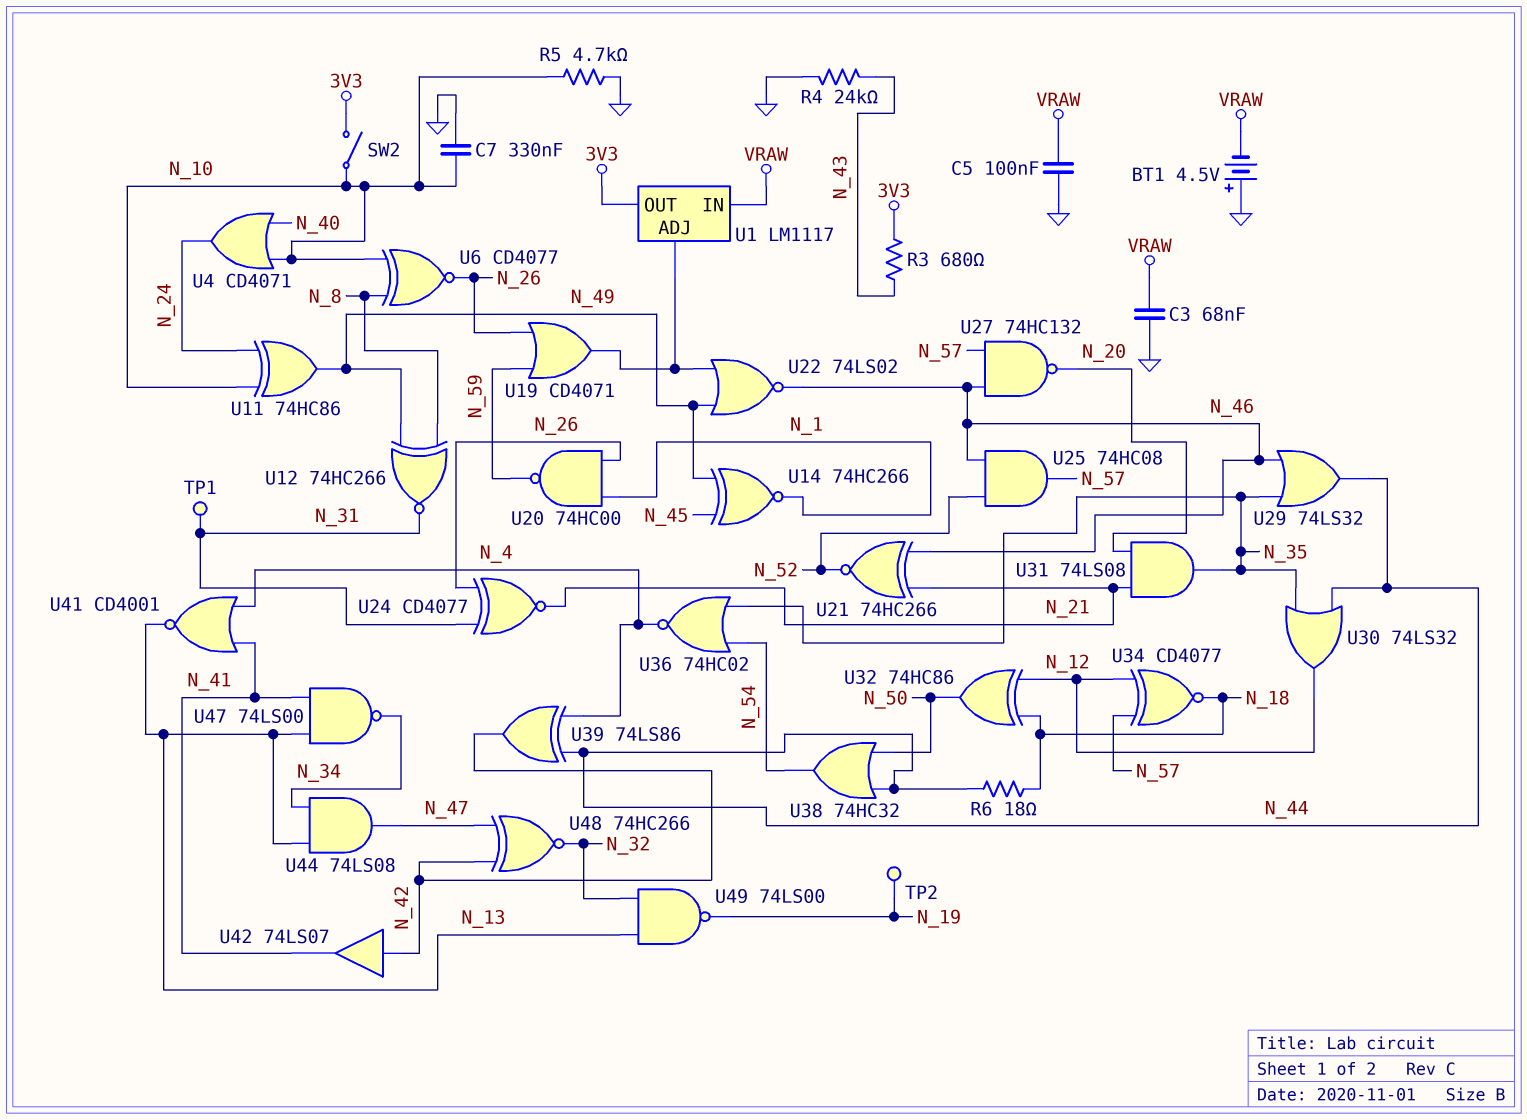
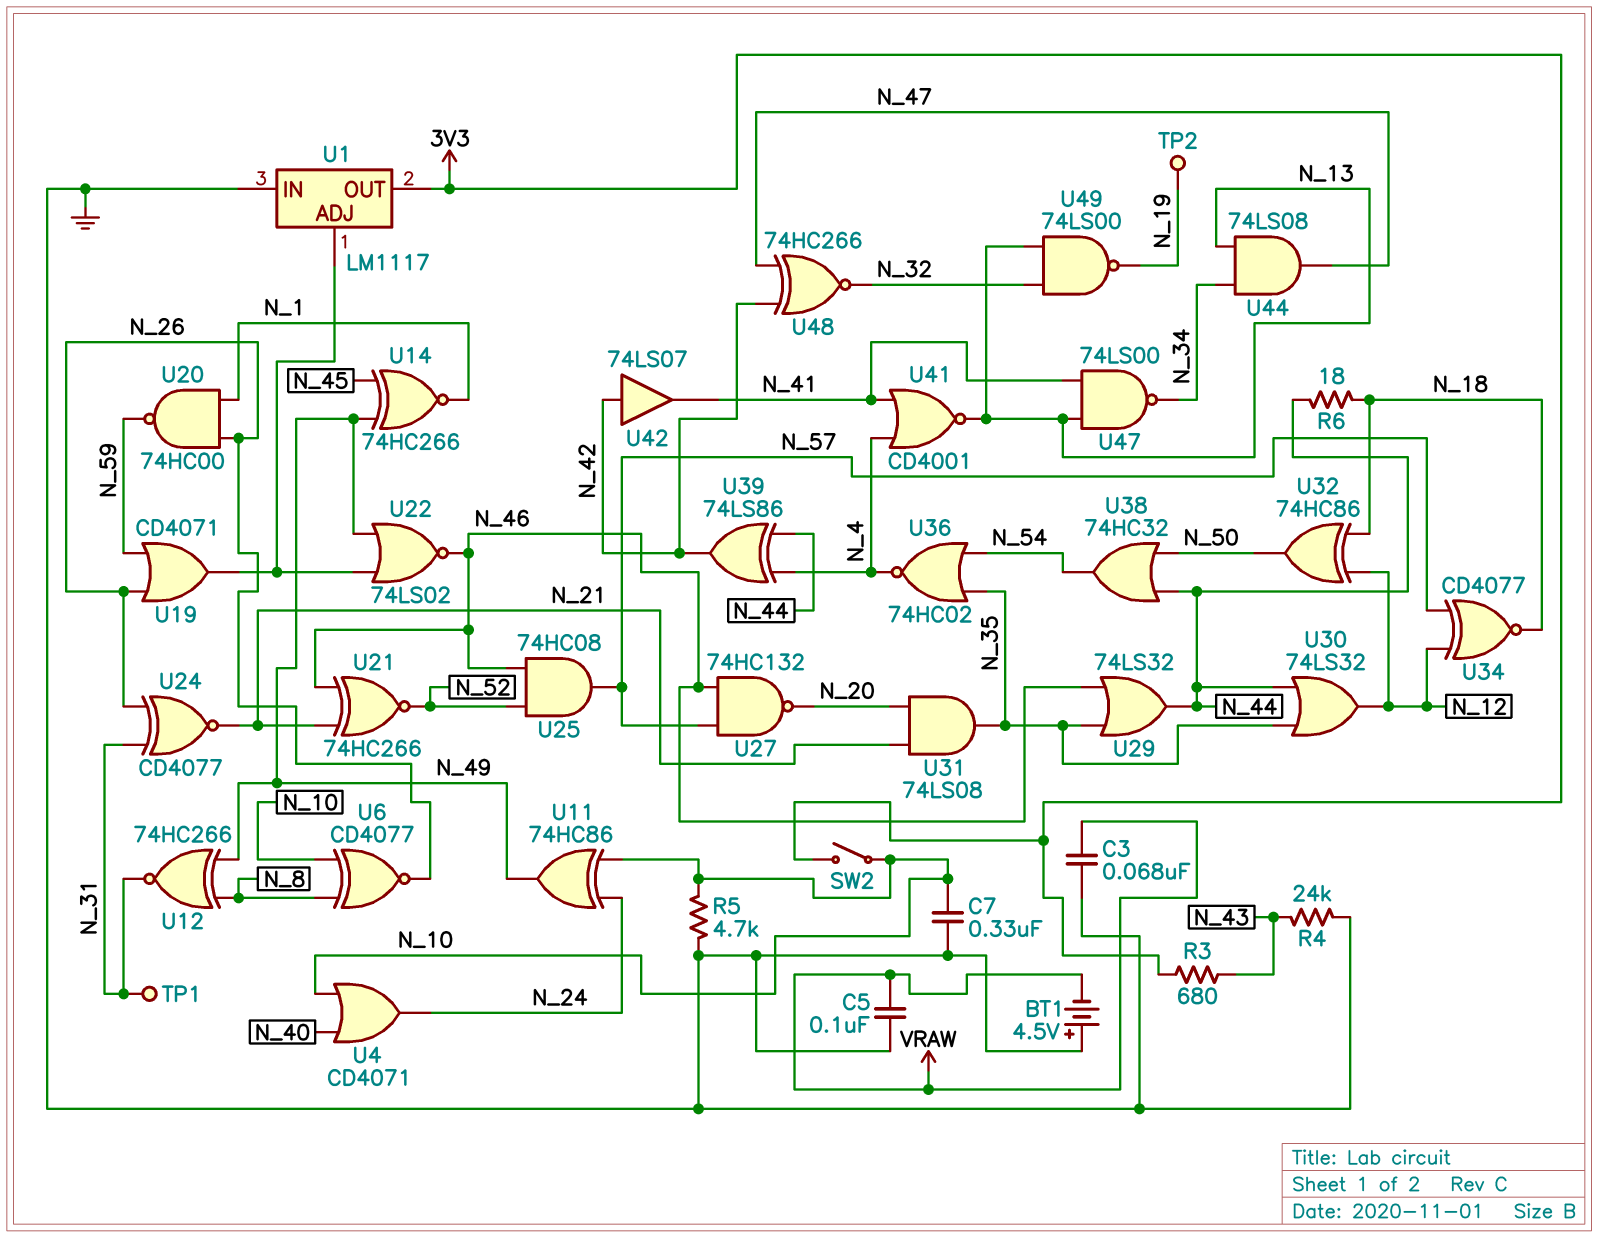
U1 pin IN: VRAW -> GND

